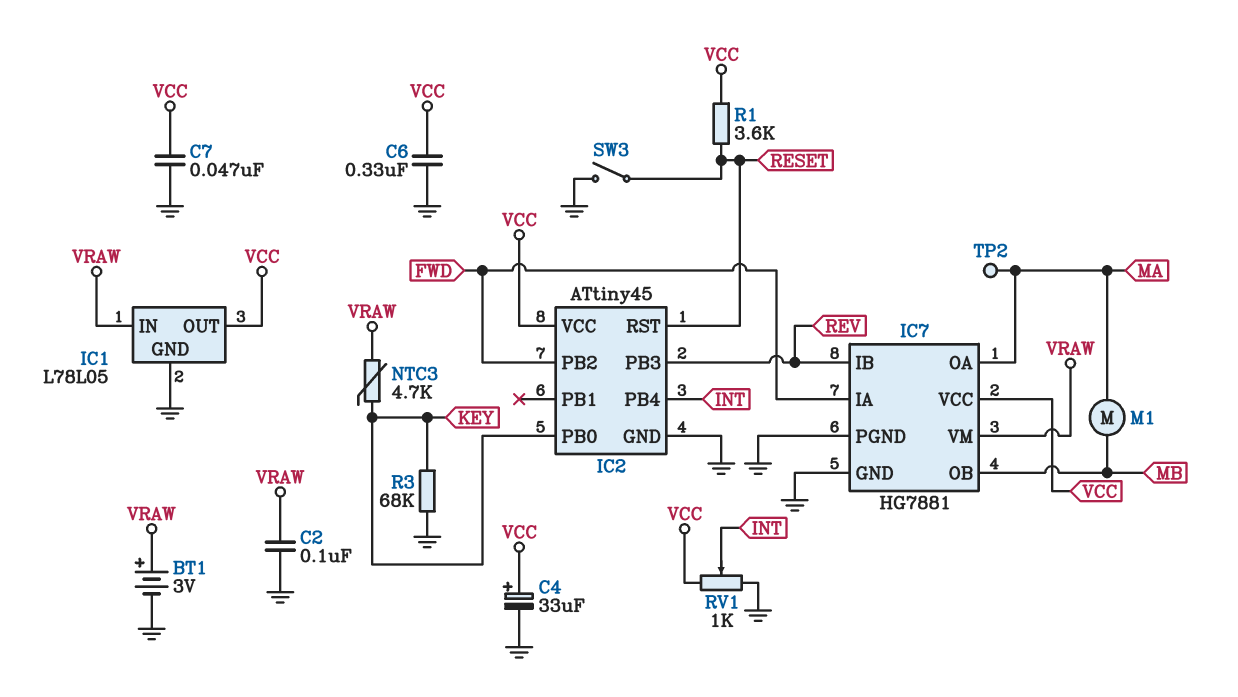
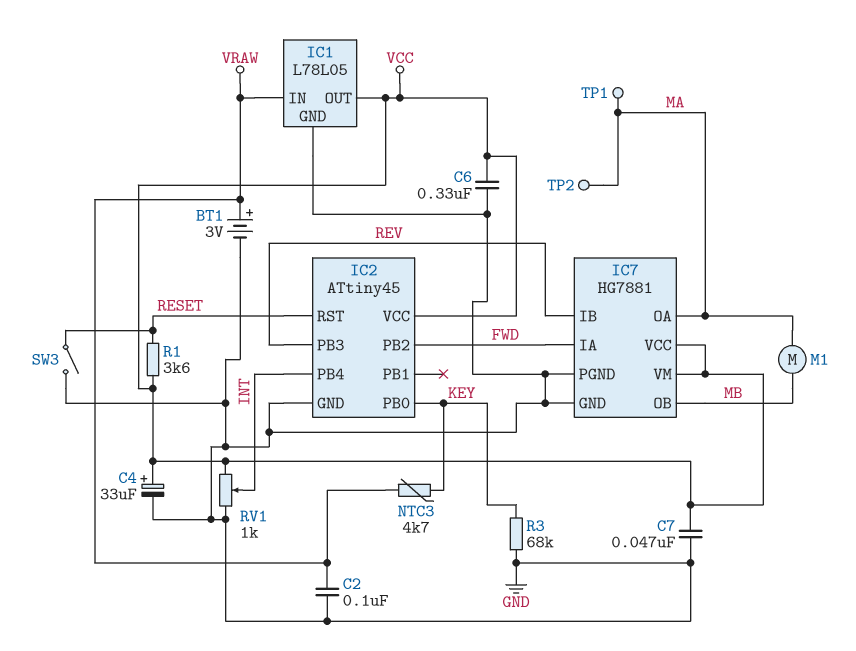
IC7 pin VM: VRAW -> VCC
TP1: none -> test point (MA)

